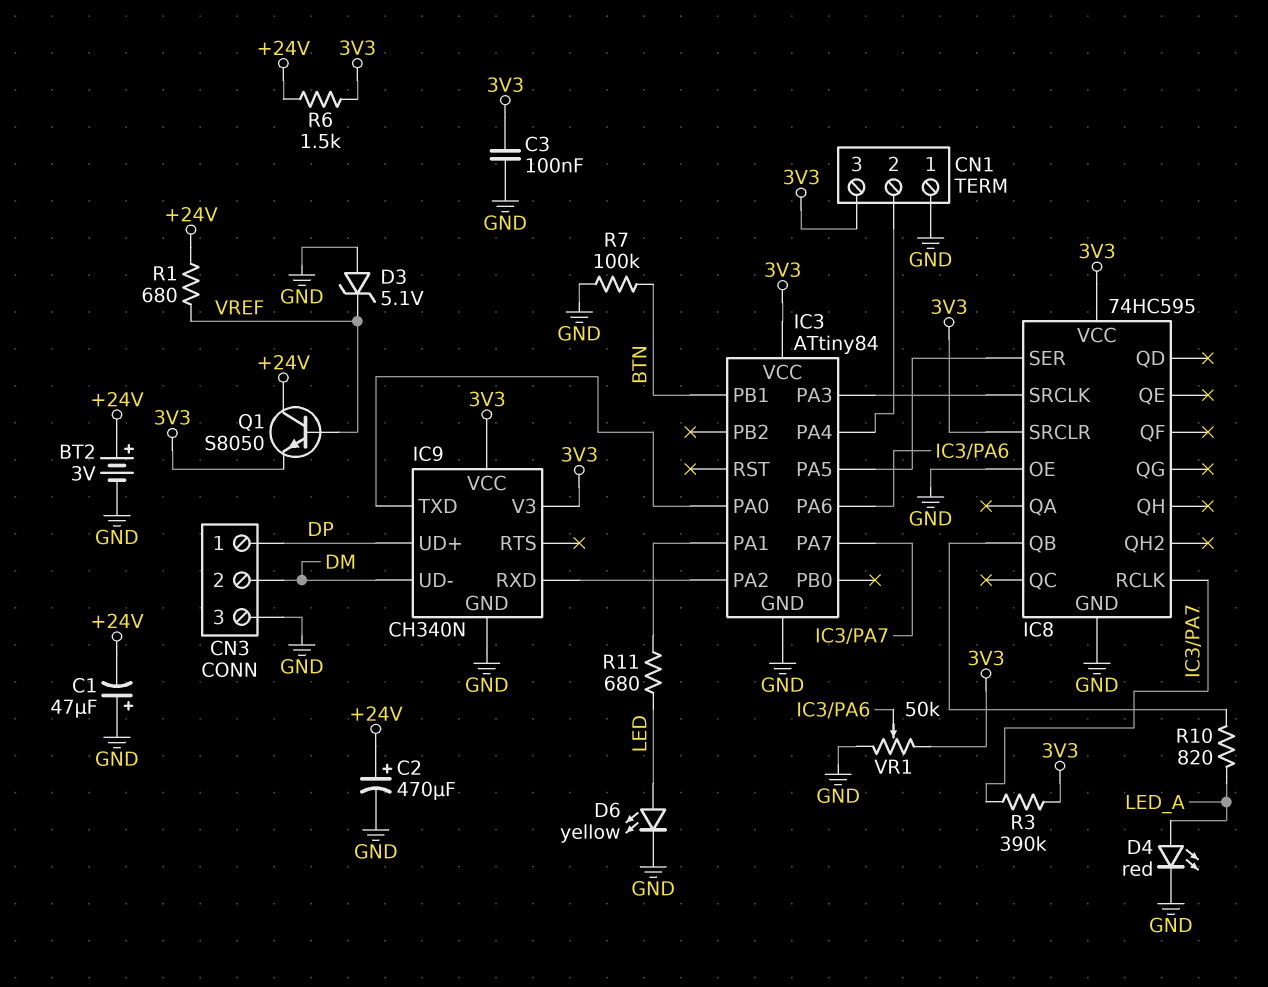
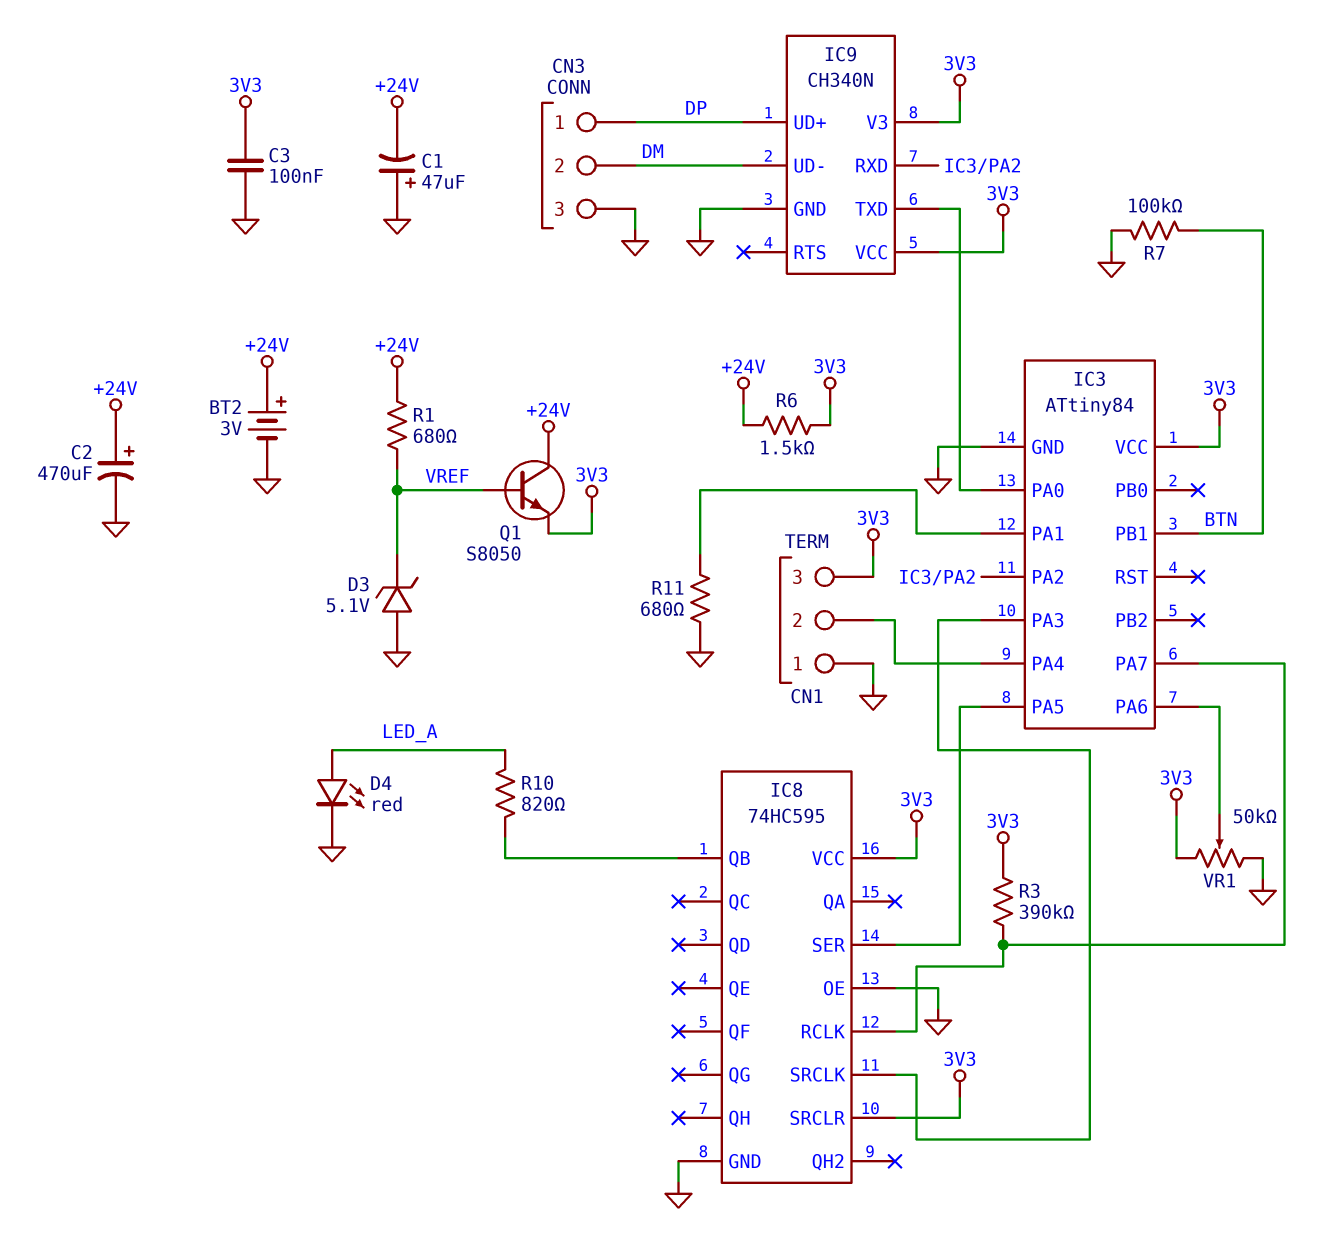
D6: LED yellow (A LED, K GND) -> none
R11: 680 (IC3/PA1, LED) -> 680 (GND, IC3/PA1)

